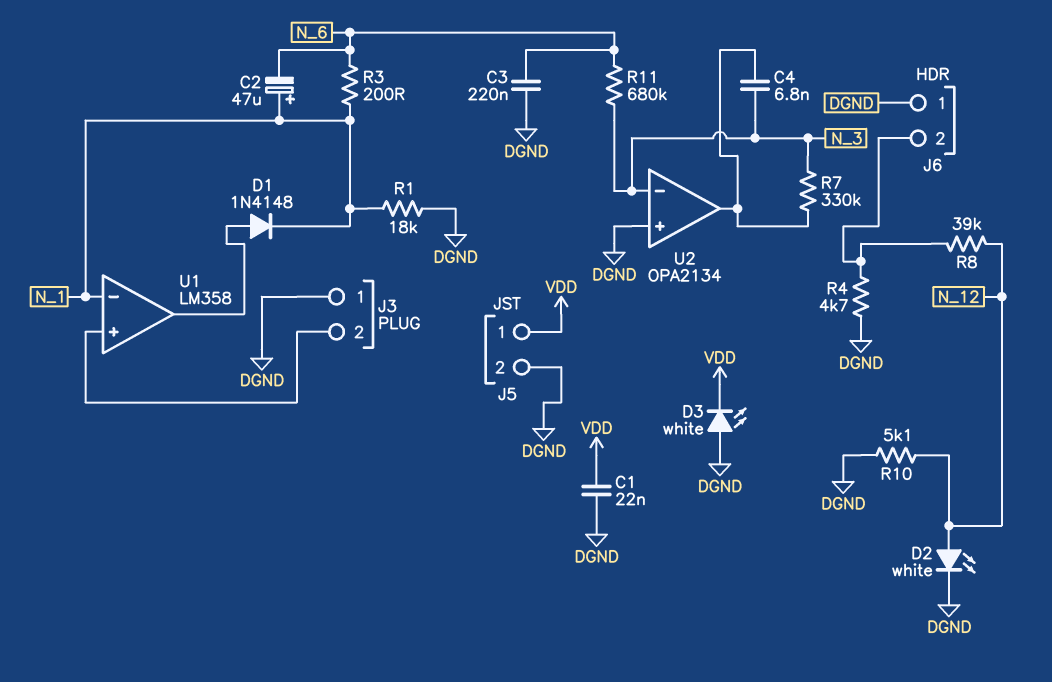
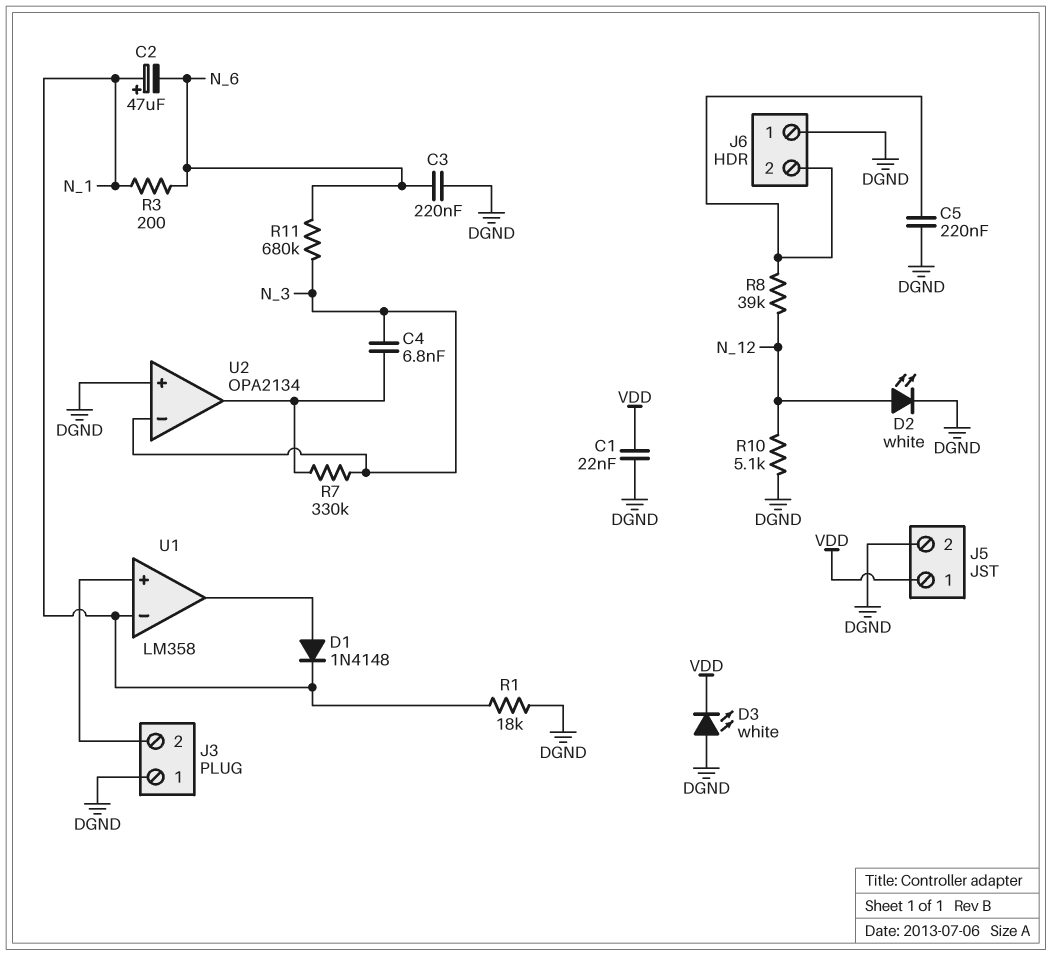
C5: none -> 220nF (DGND, J6/2)
R4: 4.7k (DGND, J6/2) -> none

